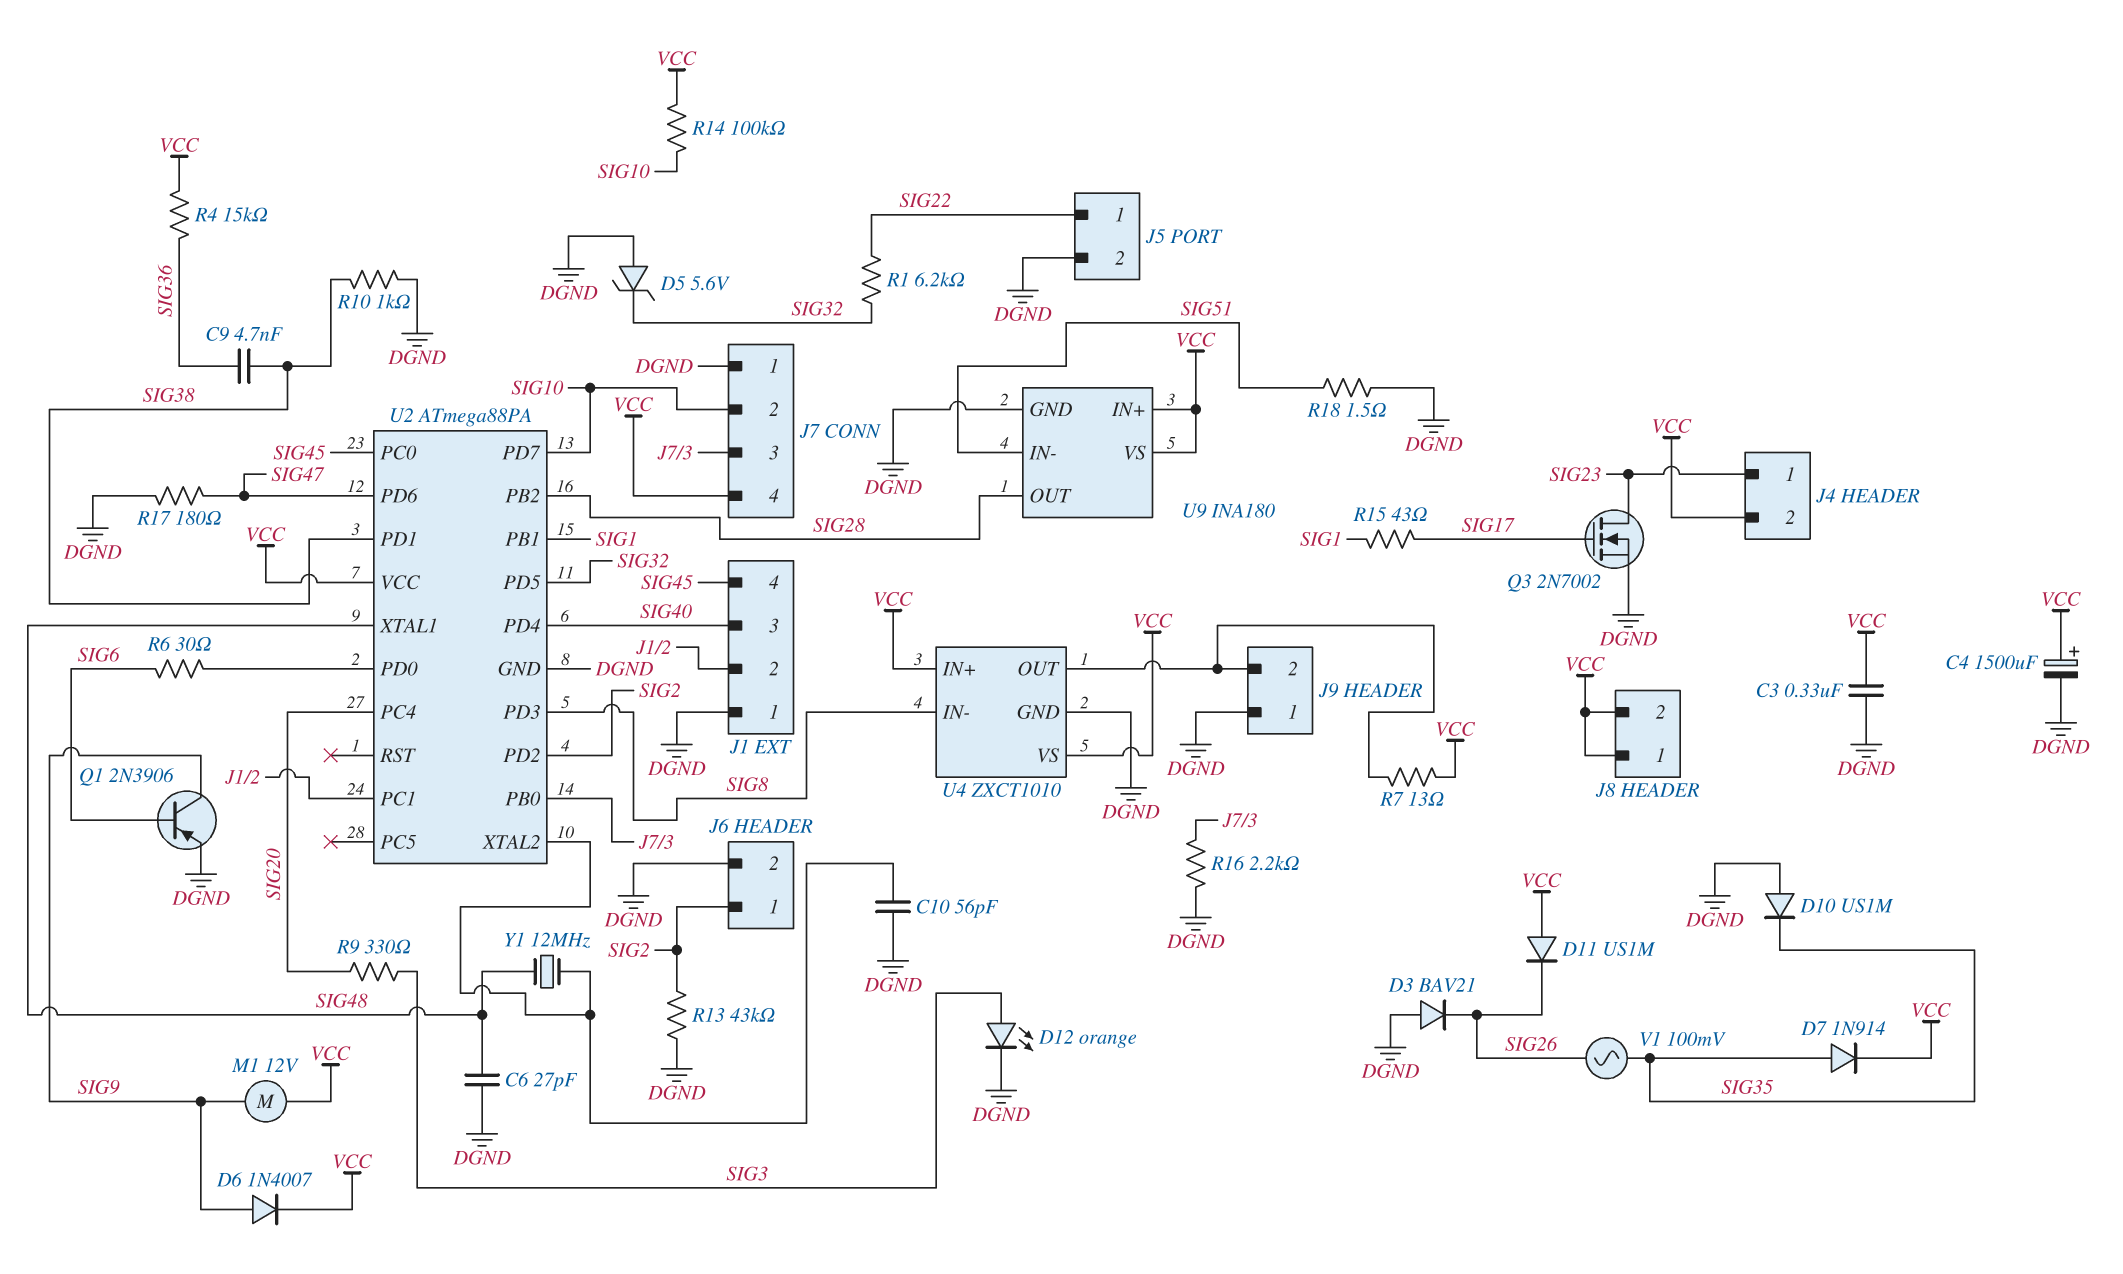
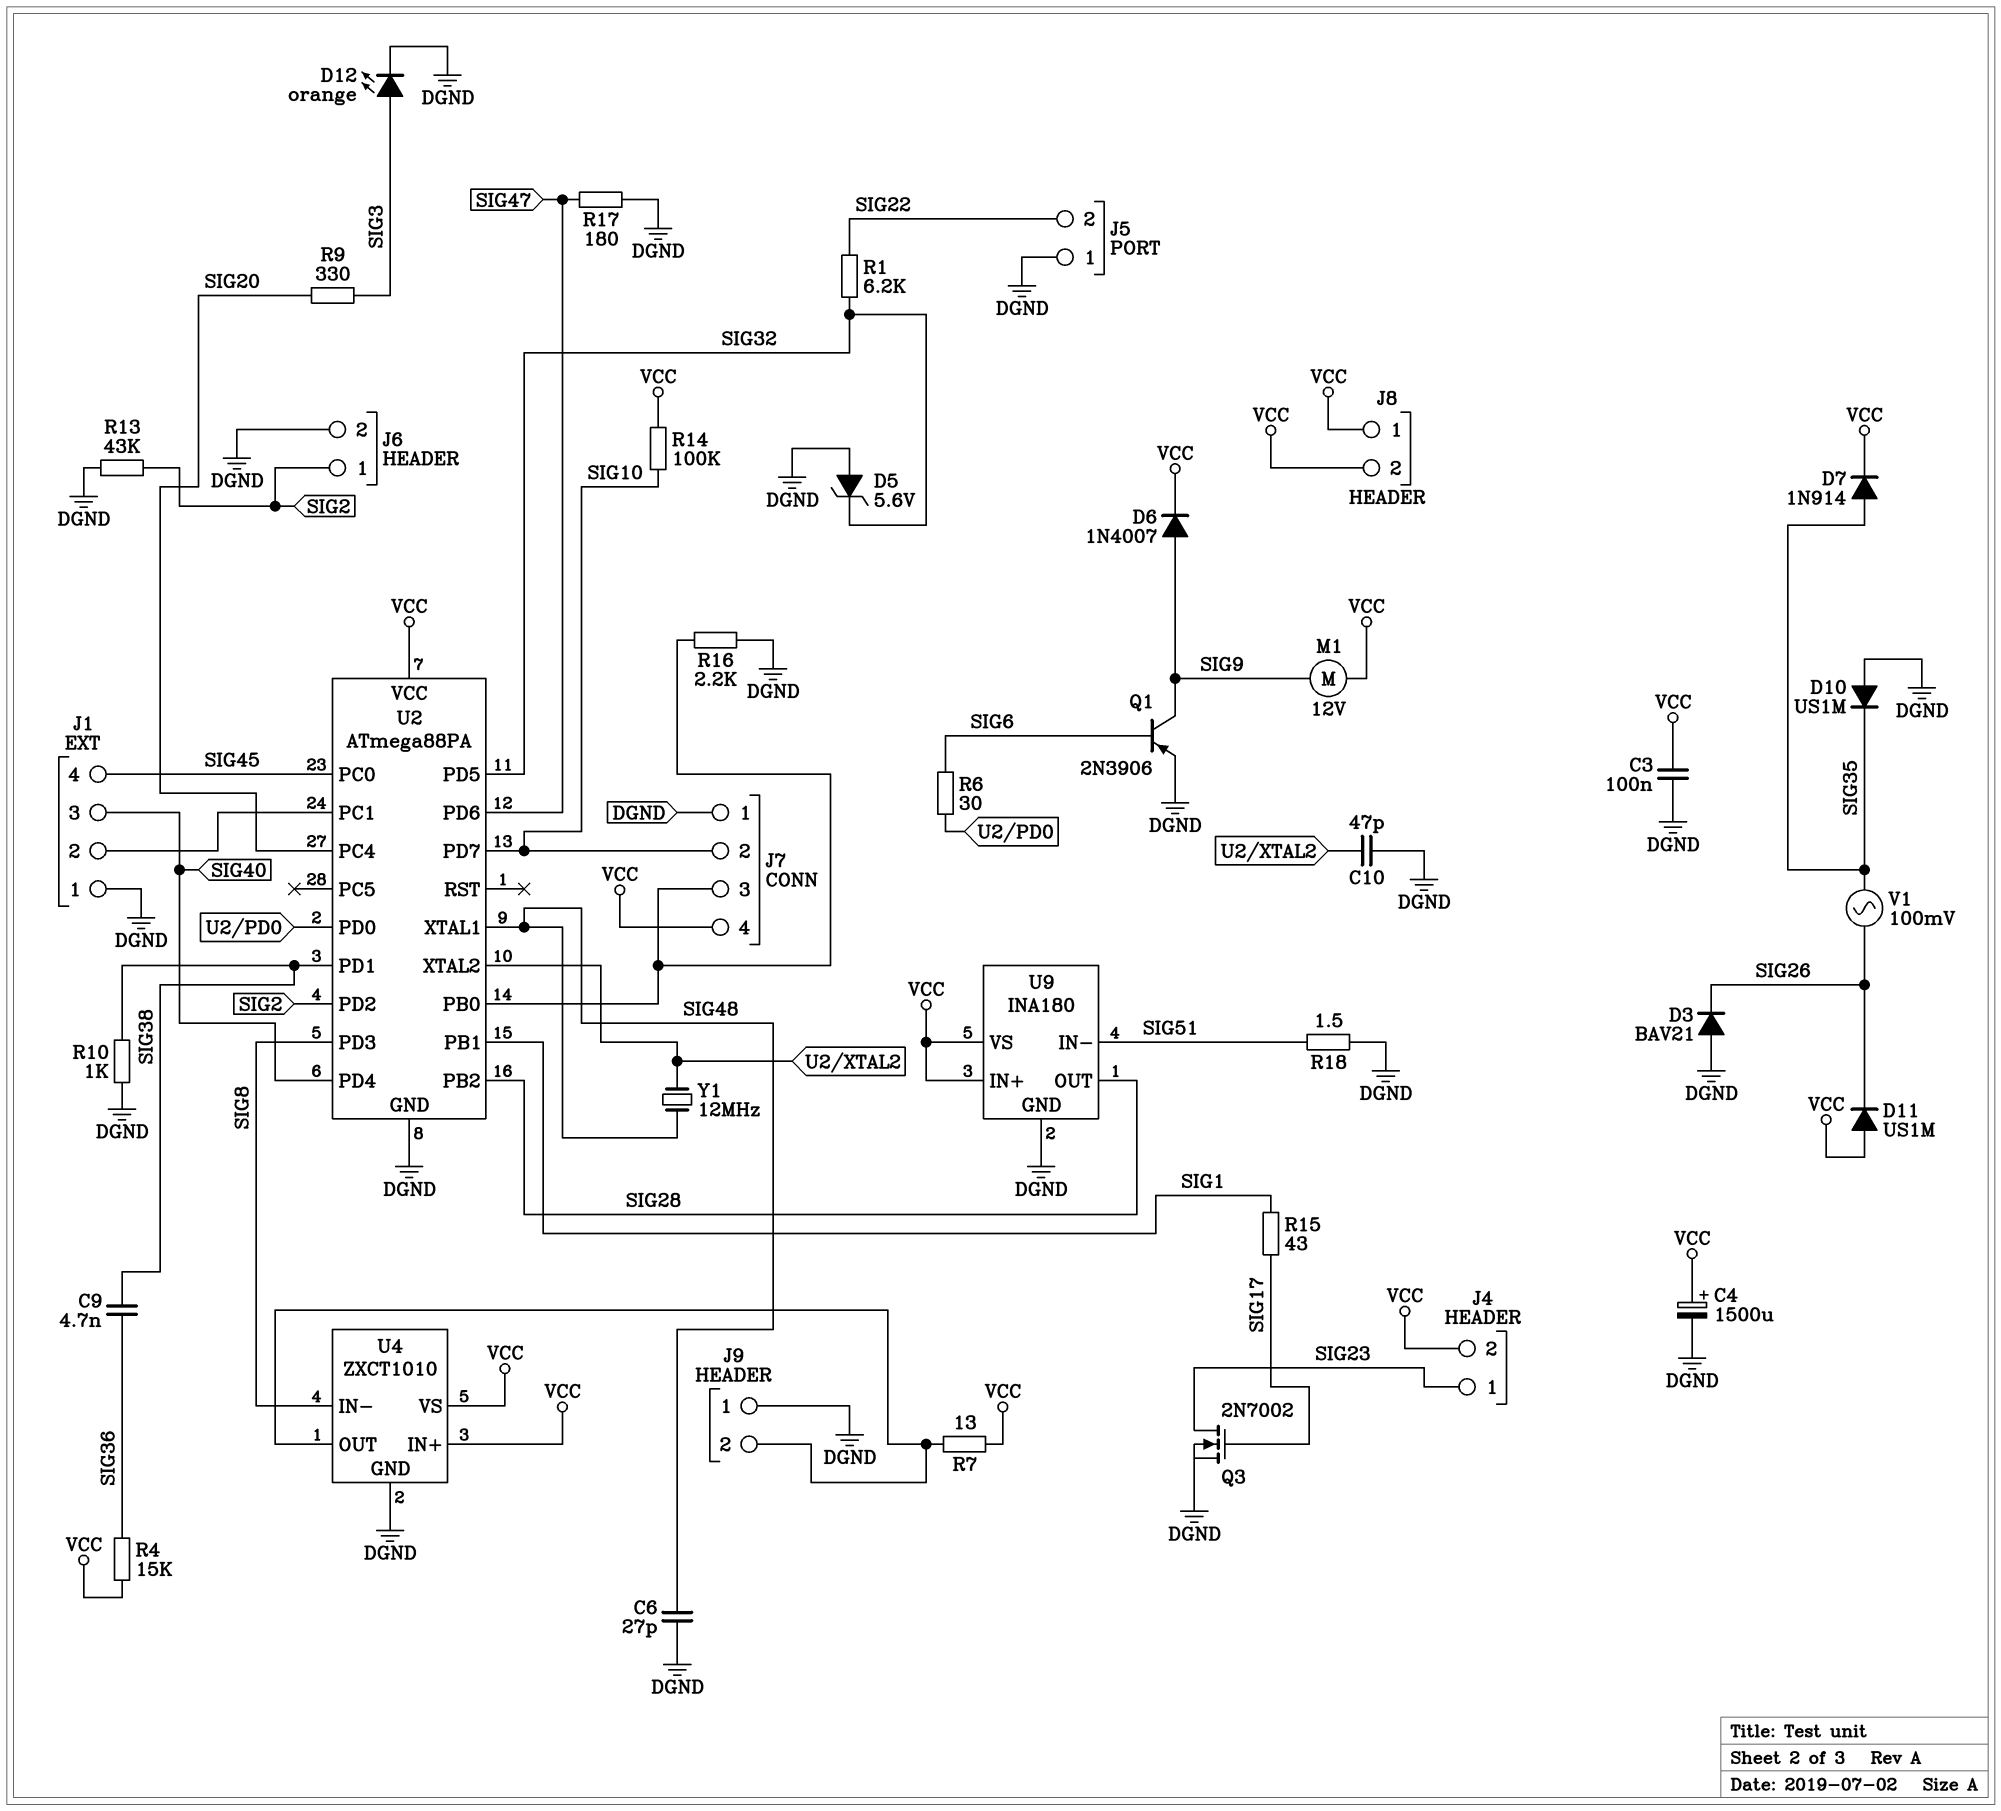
C3: 330nF (DGND, VCC) -> 100nF (DGND, VCC)
C10: 56pF (DGND, U2/XTAL2) -> 47pF (DGND, U2/XTAL2)
J5 pin 1: SIG22 -> DGND
J5 pin 2: DGND -> SIG22

